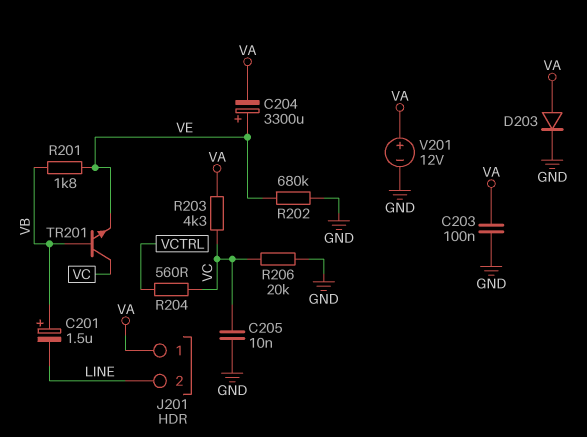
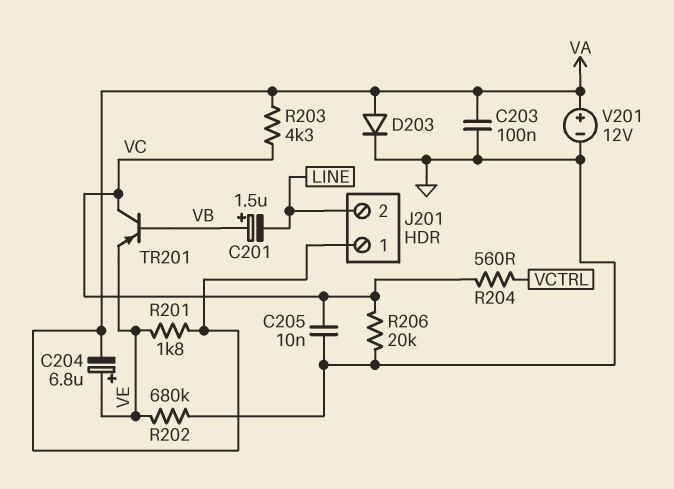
C204: 3300uF (plus VE, minus VA) -> 6.8uF (plus VE, minus VA)
R201: 1.8k (VB, VE) -> 1.8k (VA, VE)
TR201: NPN (B VB, C VC, E VE) -> PNP (B VB, C VC, E VE)

